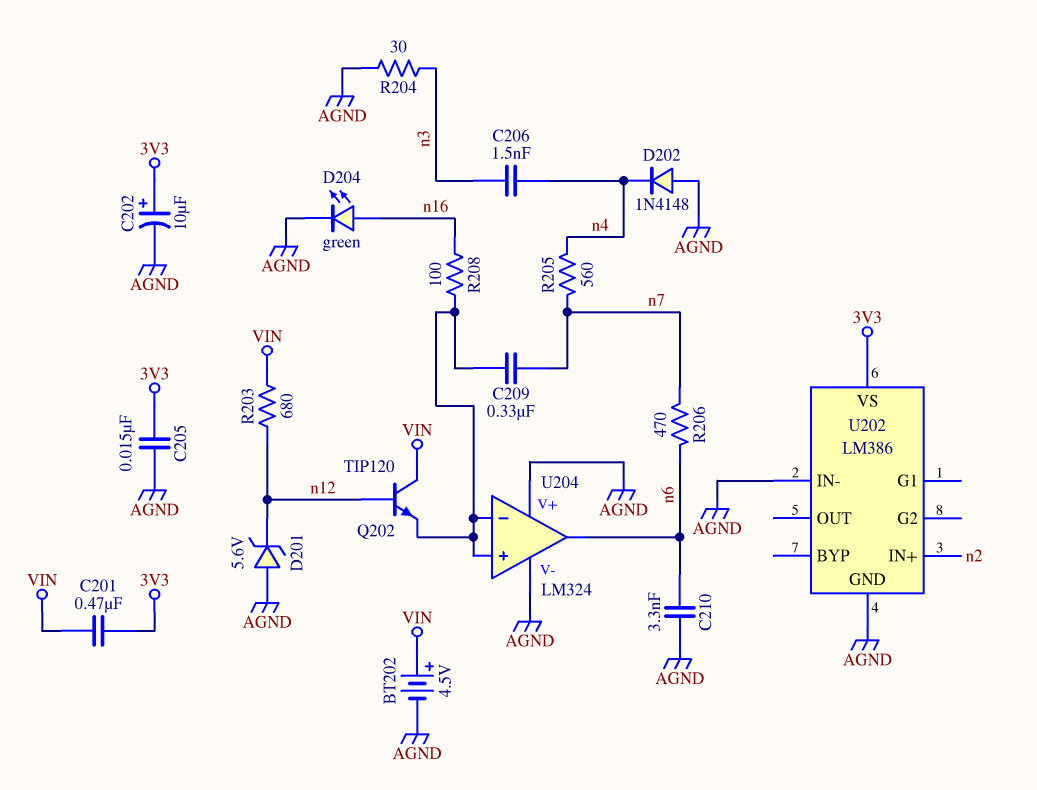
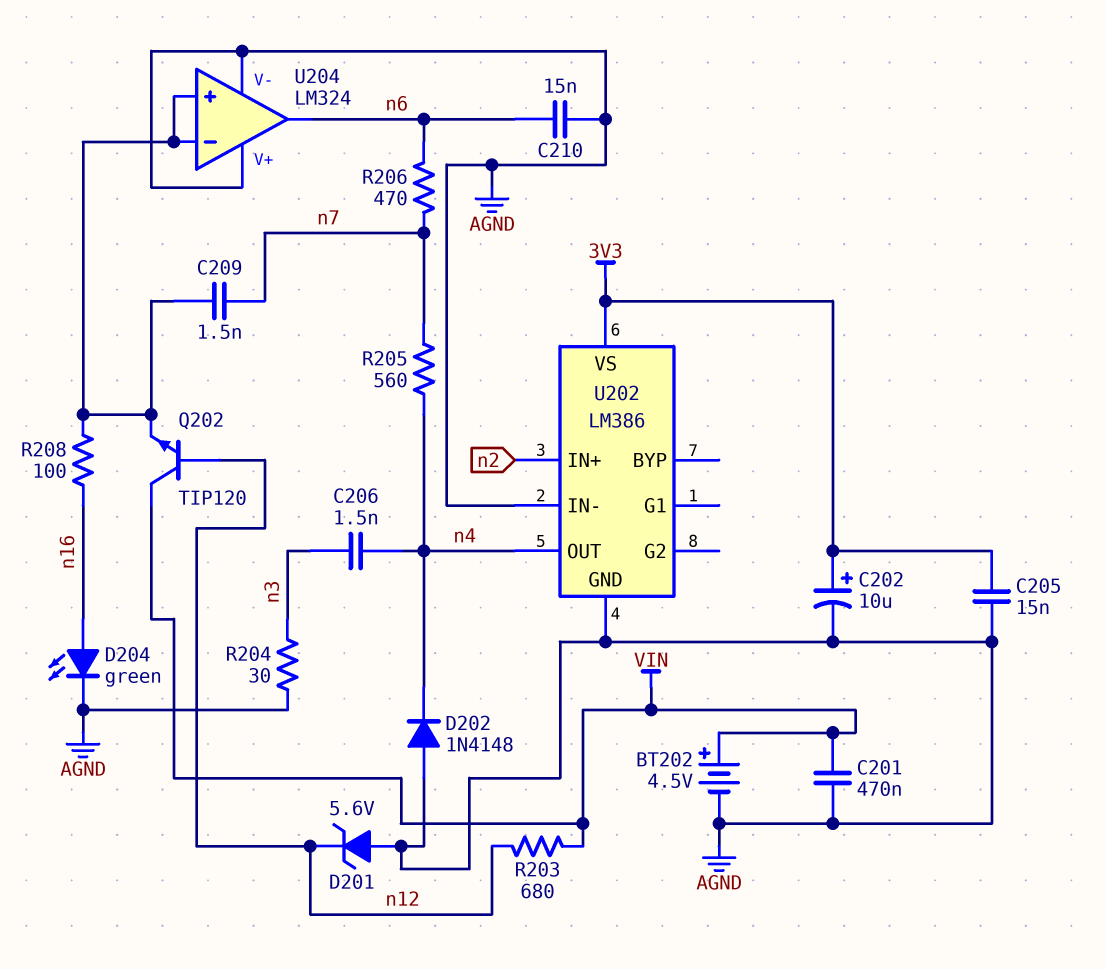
C201: 470nF (3V3, VIN) -> 470nF (AGND, VIN)
C209: 330nF (U204/in+, n7) -> 1.5nF (U204/in+, n7)
C210: 3.3nF (AGND, n6) -> 15nF (AGND, n6)
U202 pin OUT: none -> n4

